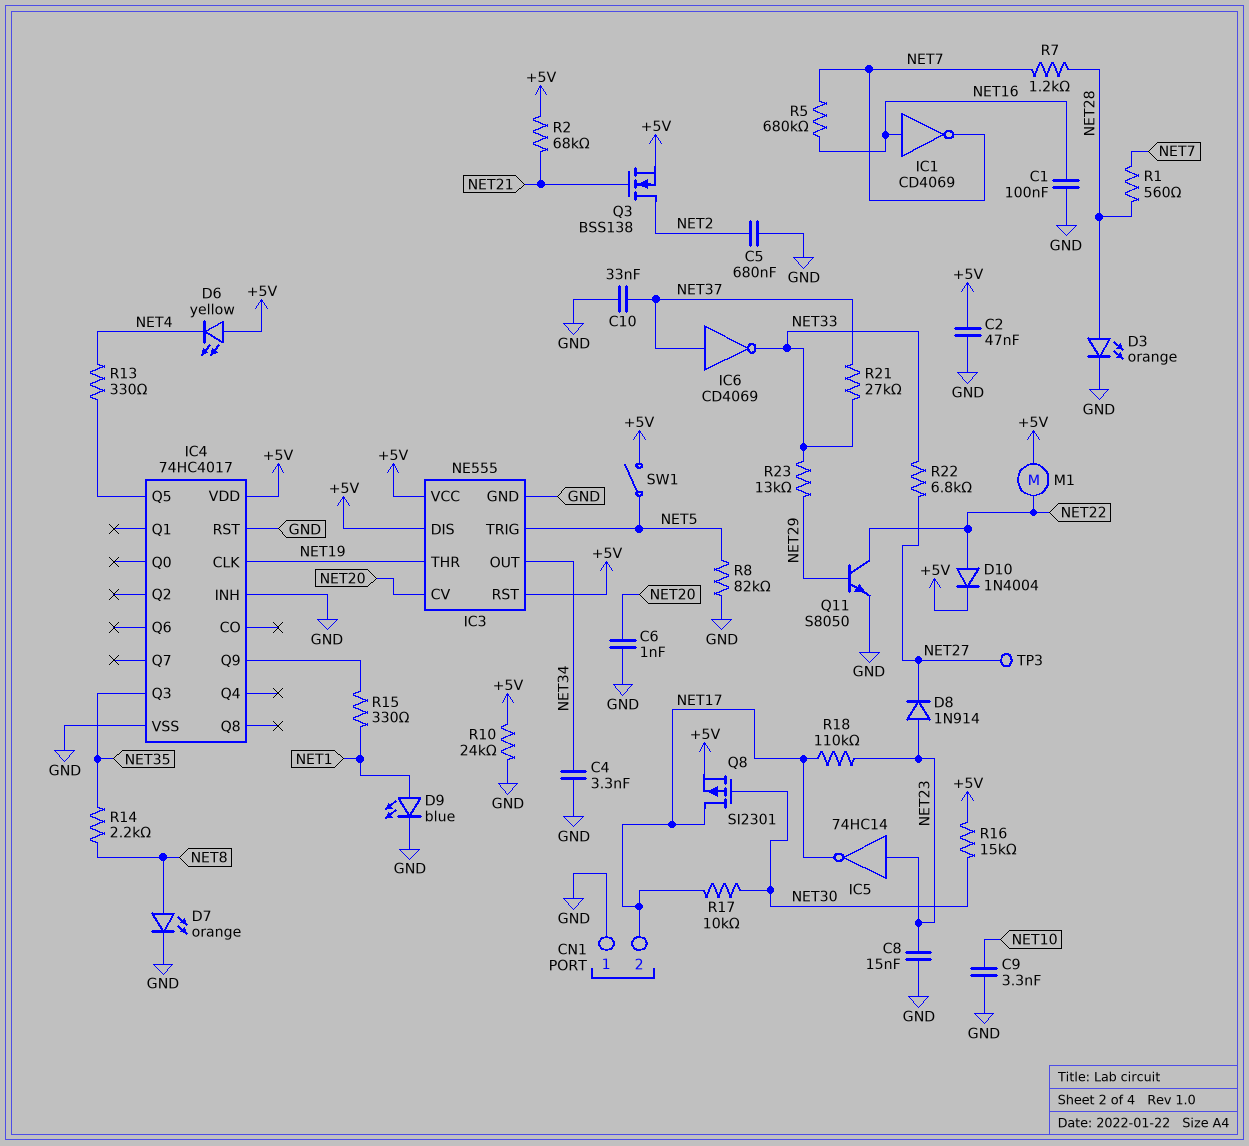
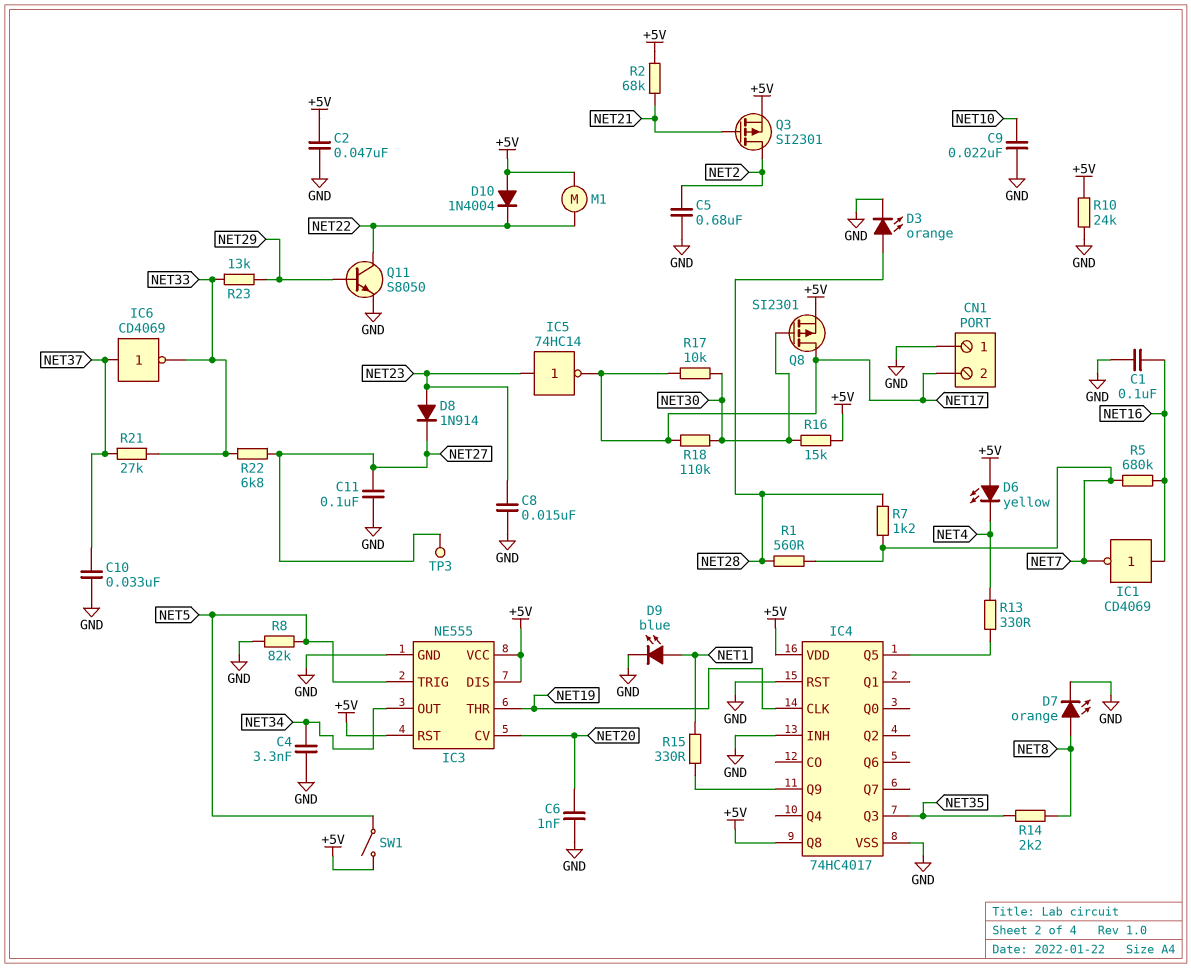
C9: 3.3nF (GND, NET10) -> 22nF (GND, NET10)
C11: none -> 100nF (GND, NET27)
D10: diode 1N4004 (A NET22, K +5V) -> diode 1N4004 (A +5V, K NET22)
IC4 pin Q8: none -> +5V
Q3: NMOS BSS138 (G NET21, D NET2, S +5V) -> PMOS SI2301 (G NET21, D NET2, S +5V)
R18: 110k (NET17, NET23) -> 110k (NET17, NET30)

